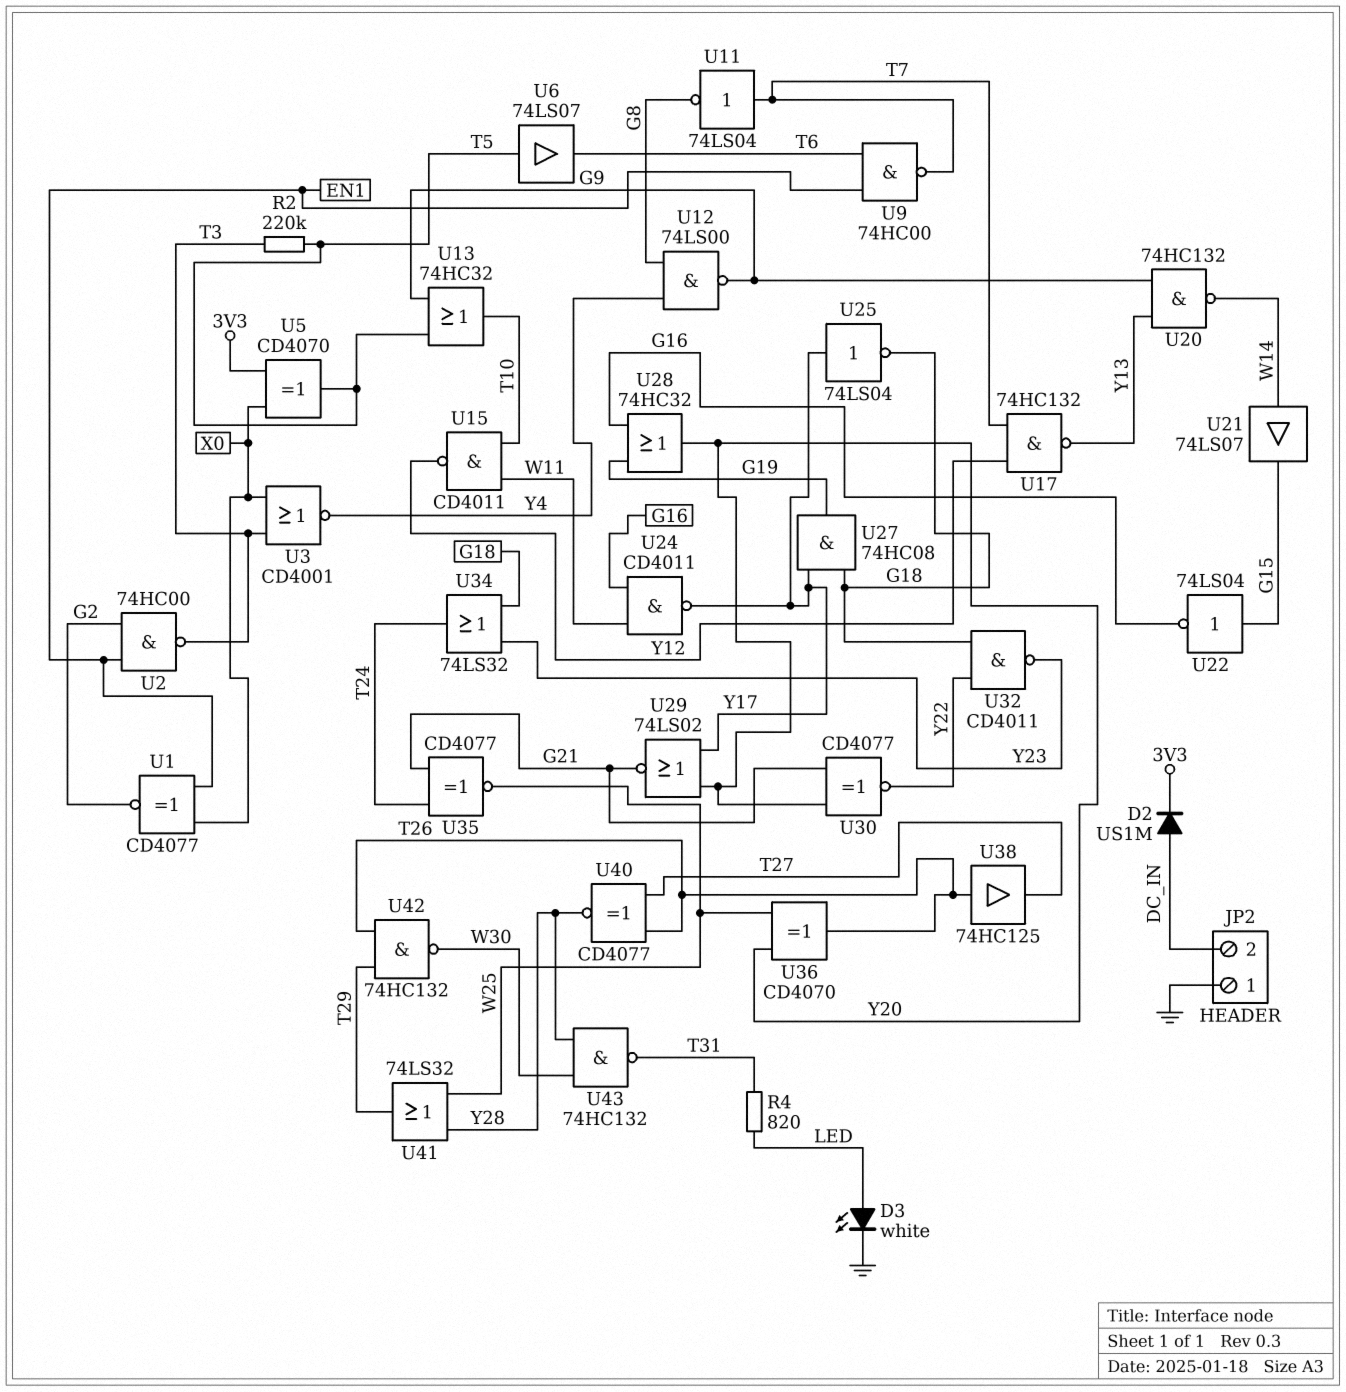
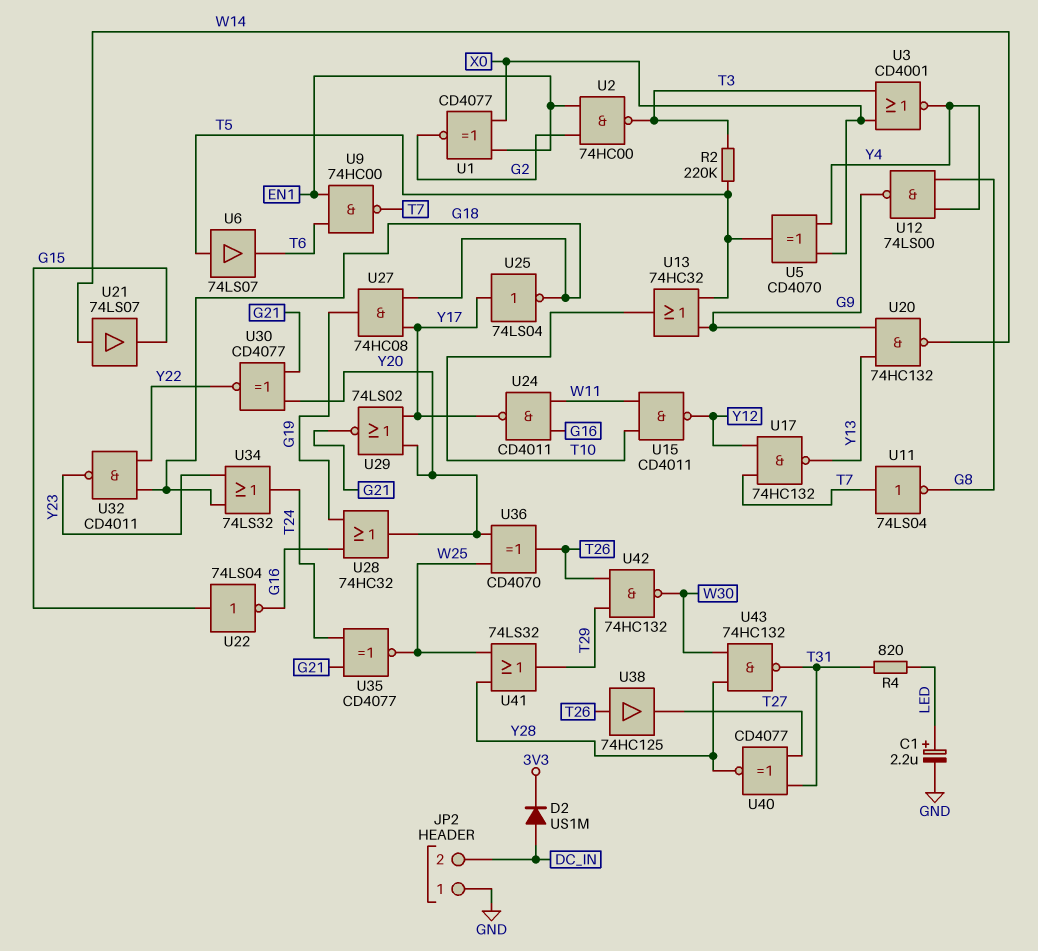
C1: none -> 2.2uF (plus LED, minus GND)
D3: LED white (A LED, K GND) -> none
U5: XOR CD4070 (in 3V3, in X0, out T5) -> XOR CD4070 (in X0, in Y4, out T5)
U40: XNOR CD4077 (in T26, in T27, out Y28) -> XNOR CD4077 (in T27, in T31, out Y28)

